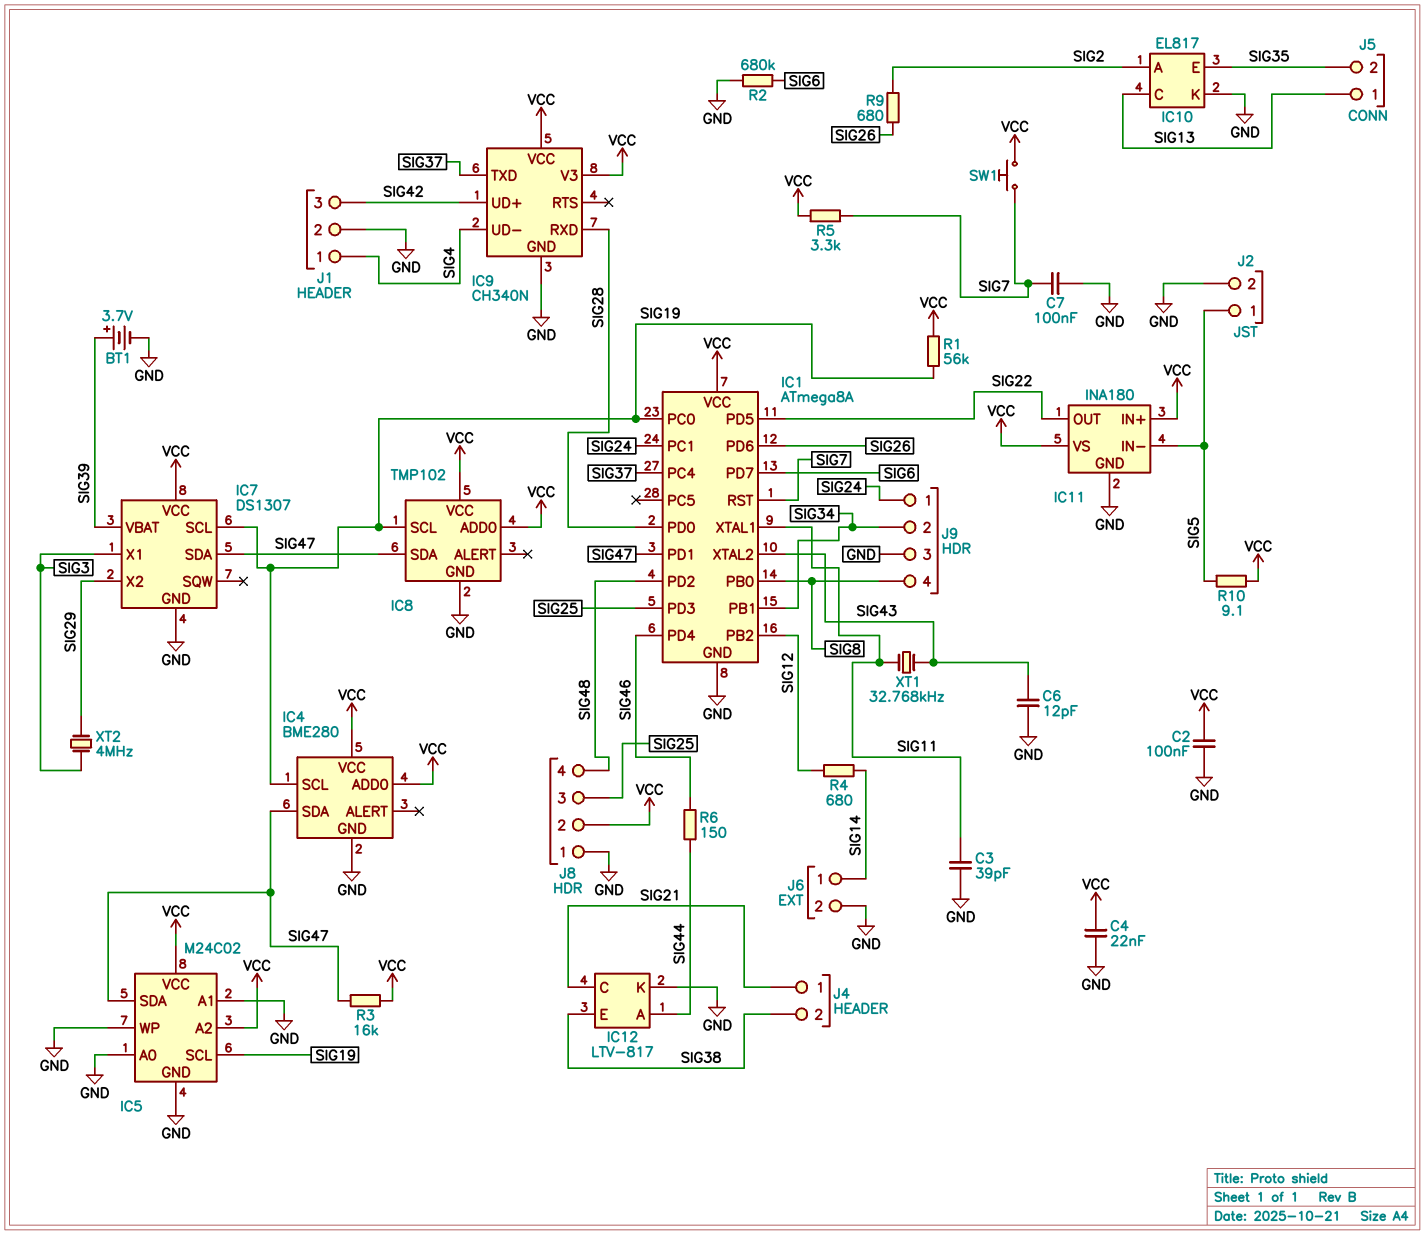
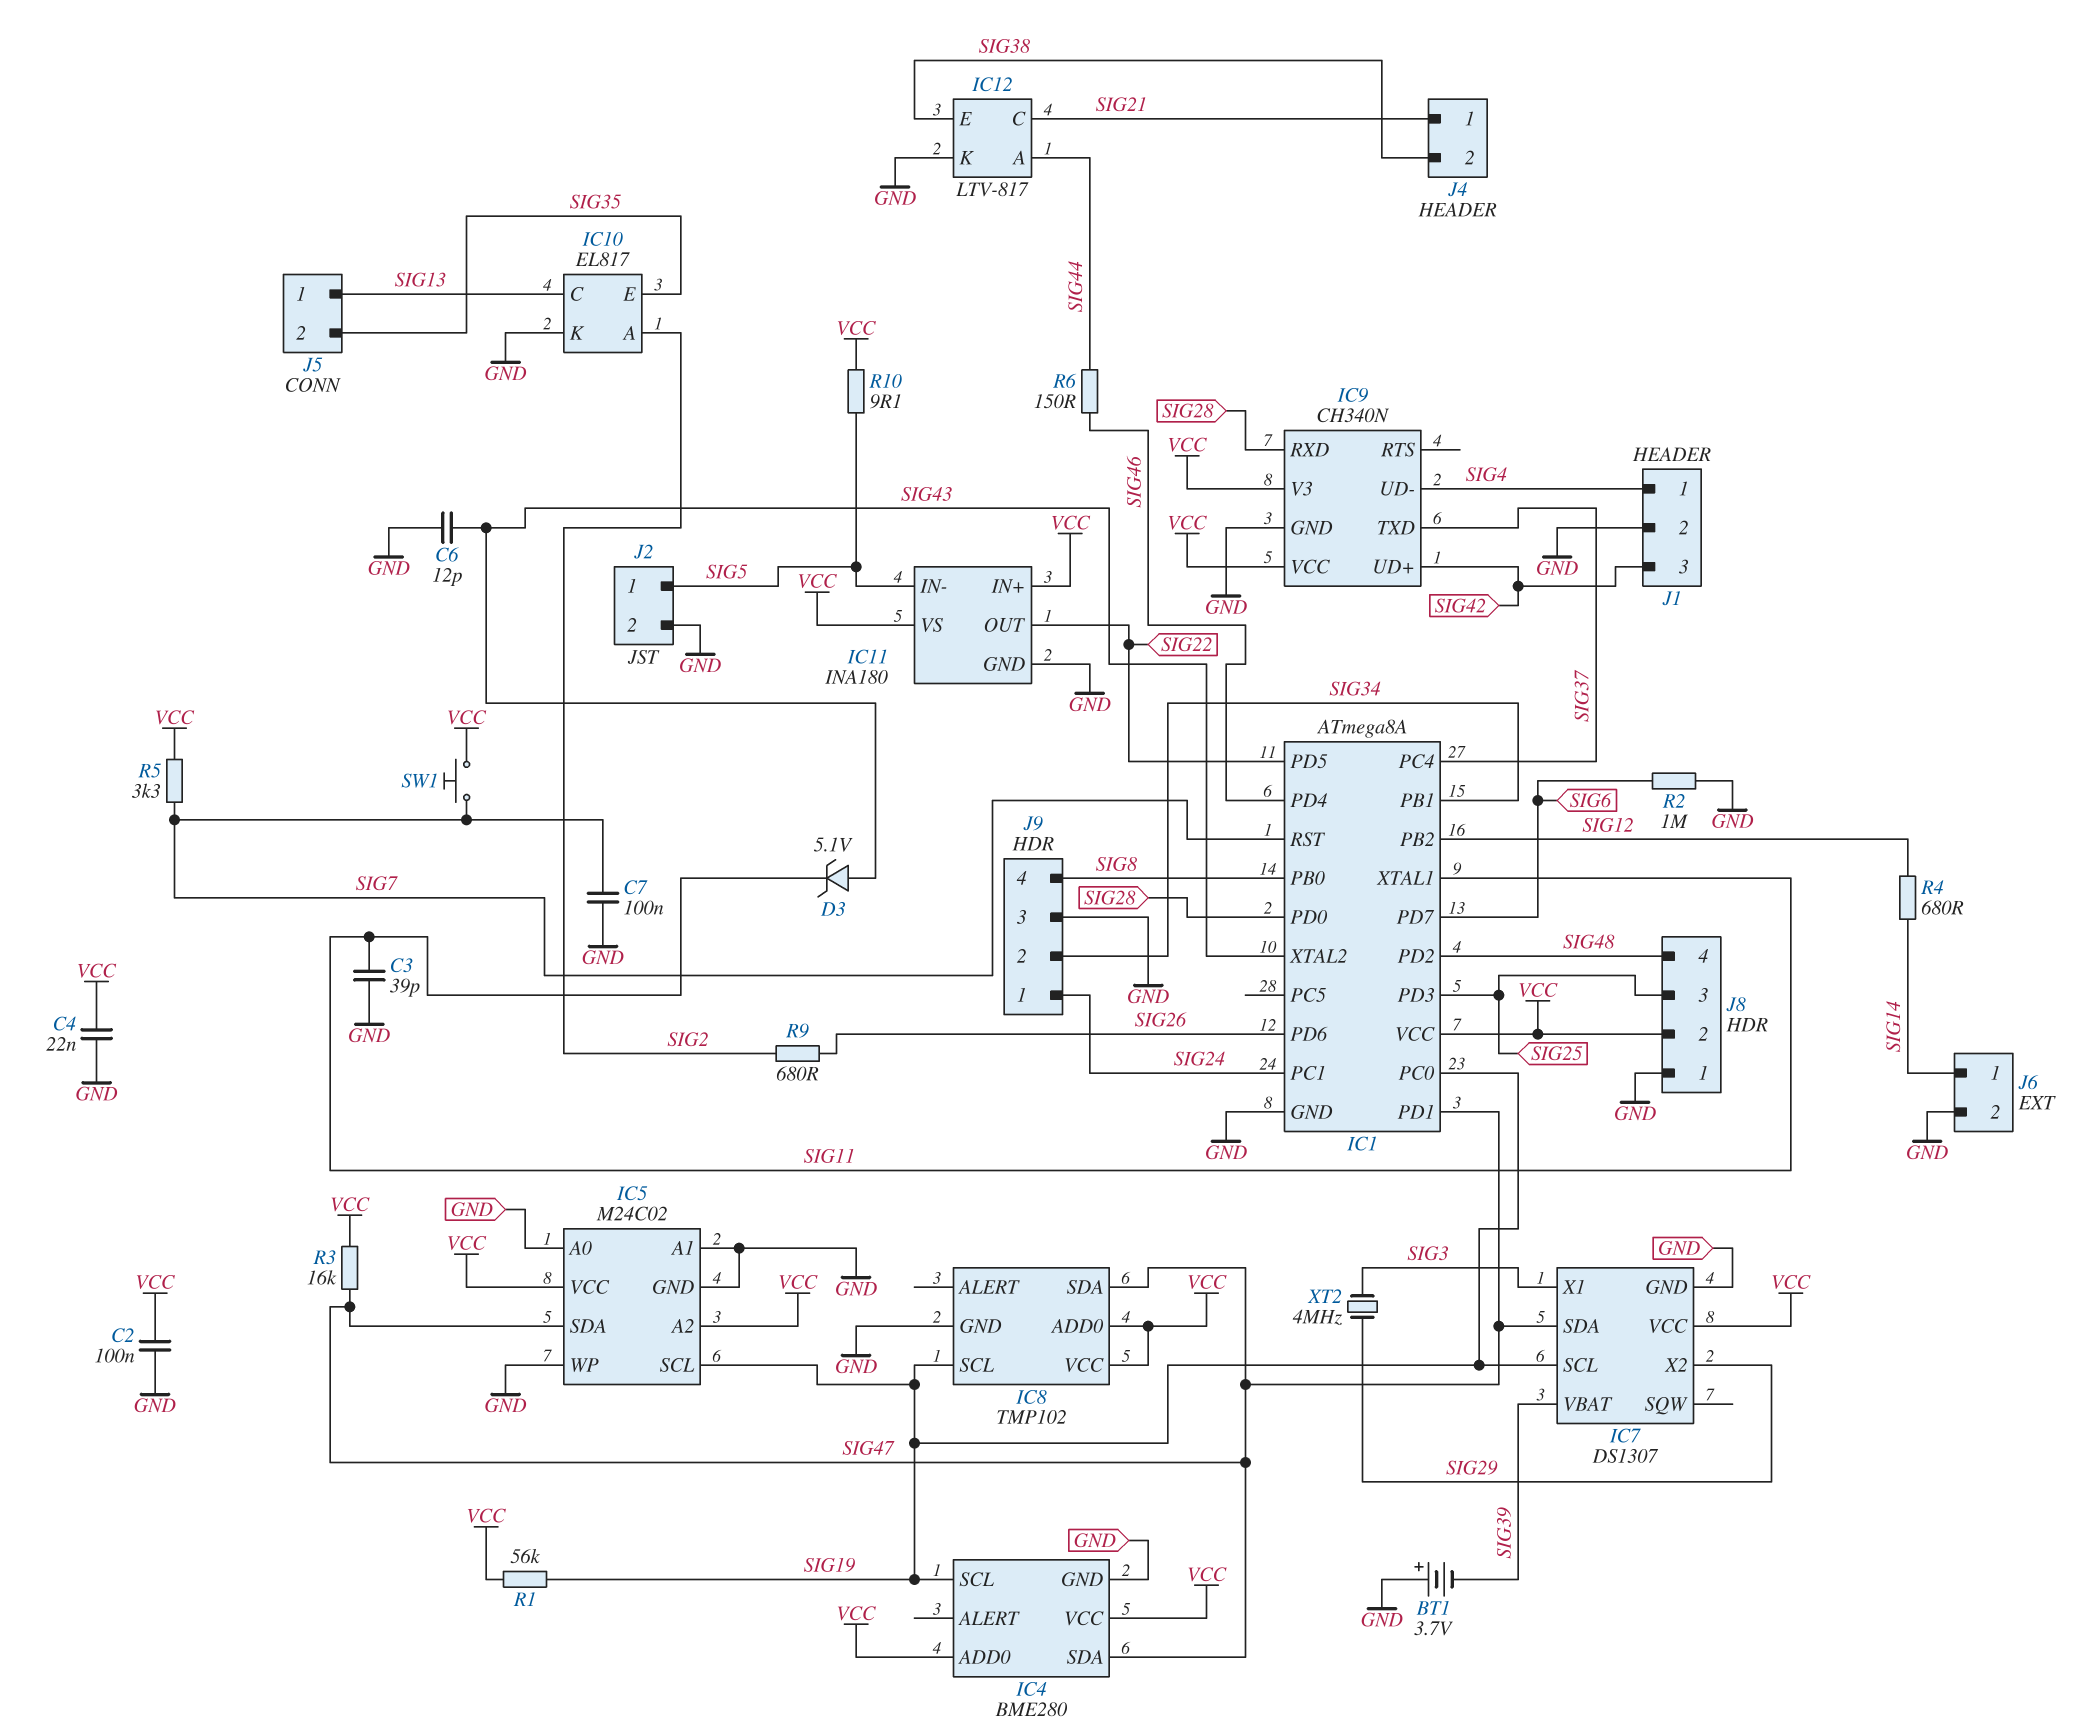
BT1: 3.7V (plus SIG39, minus GND) -> 3.7V (plus GND, minus SIG39)
D3: none -> zener 5.1V (A SIG43, K SIG11)
R2: 680k (GND, SIG6) -> 1M (GND, SIG6)
XT1: 32.768kHz (SIG11, SIG43) -> none

